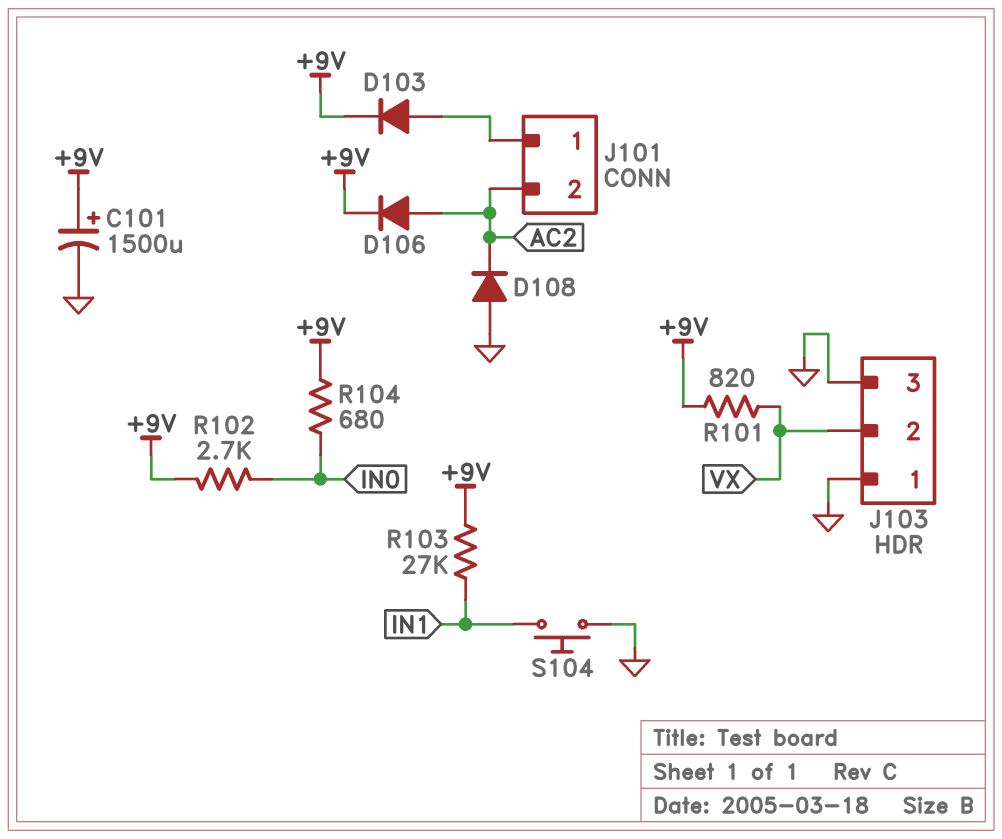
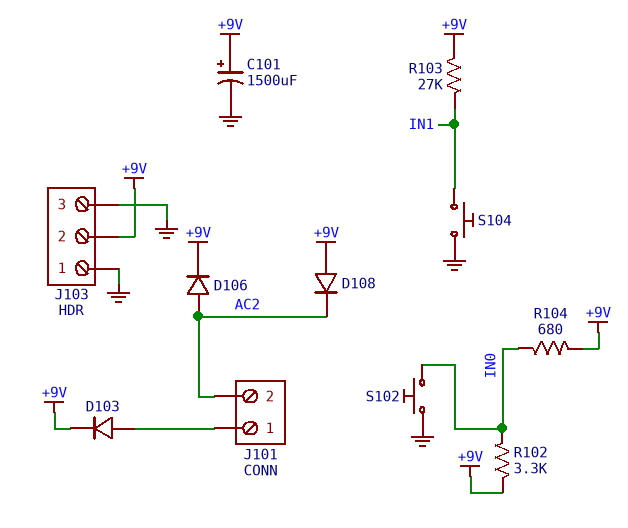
D108: diode (A GND, K AC2) -> diode (A +9V, K AC2)
J103 pin 2: VX -> +9V
R101: 820 (+9V, VX) -> none
R102: 2.7k (+9V, IN0) -> 3.3k (+9V, IN0)
S102: none -> button (GND, IN0)

